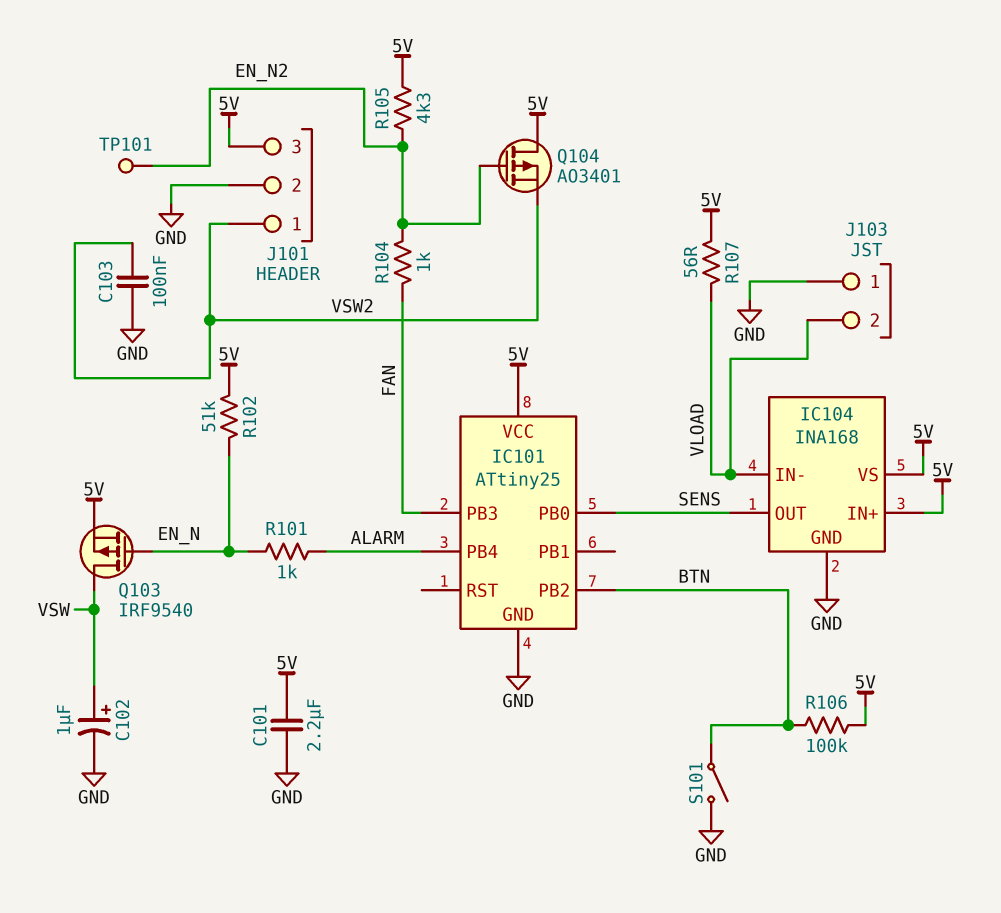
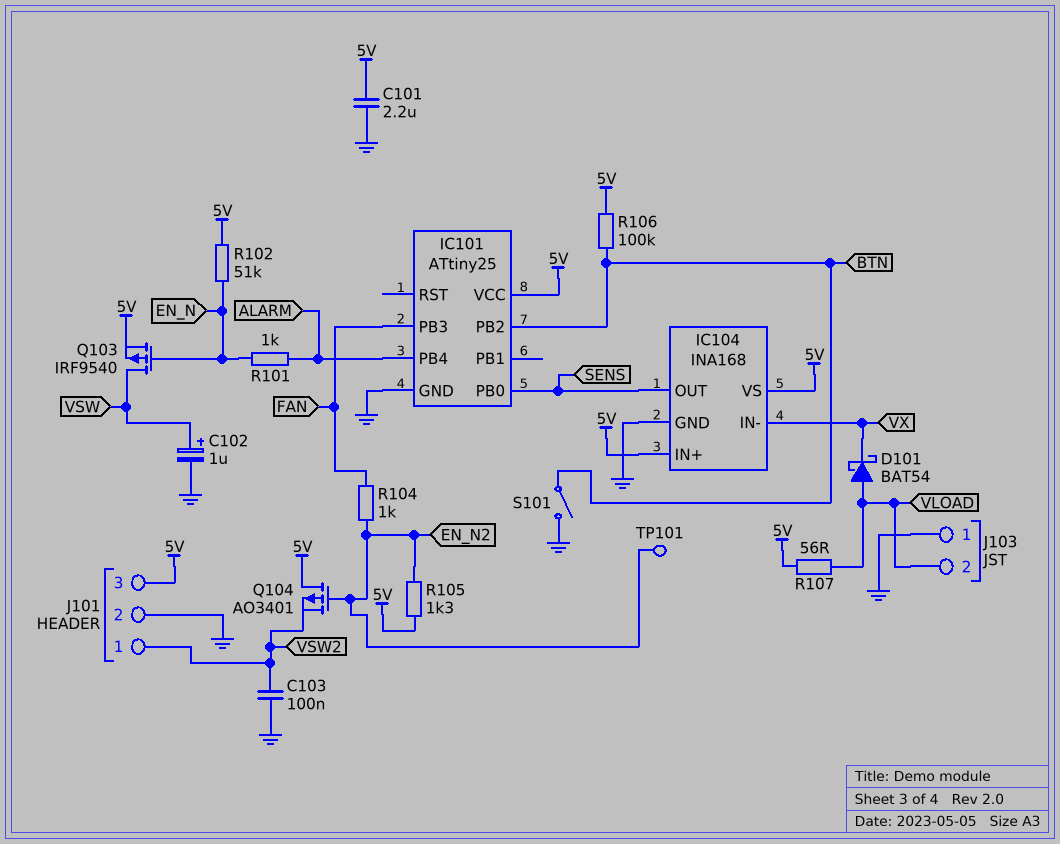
D101: none -> schottky BAT54 (A VLOAD, K VX)
IC104 pin IN-: VLOAD -> VX
R105: 4.3k (5V, EN_N2) -> 1.3k (5V, EN_N2)

